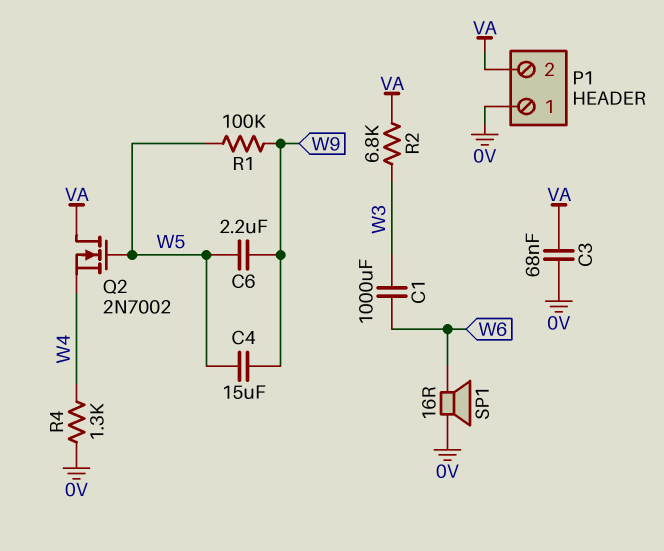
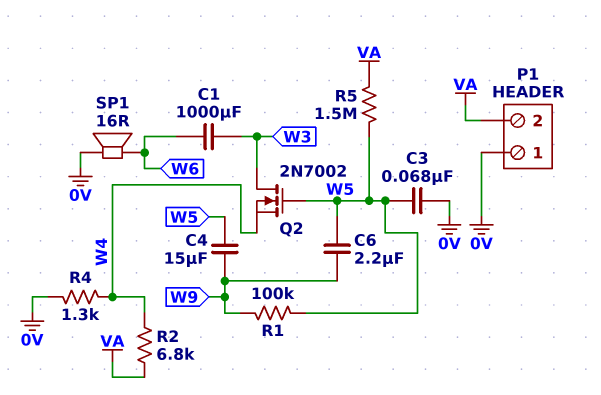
C3: 68nF (0V, VA) -> 68nF (0V, W5)
Q2: NMOS 2N7002 (G W5, D VA, S W4) -> NMOS 2N7002 (G W5, D W3, S W4)
R2: 6.8k (VA, W3) -> 6.8k (VA, W4)
R5: none -> 1.5M (VA, W5)

